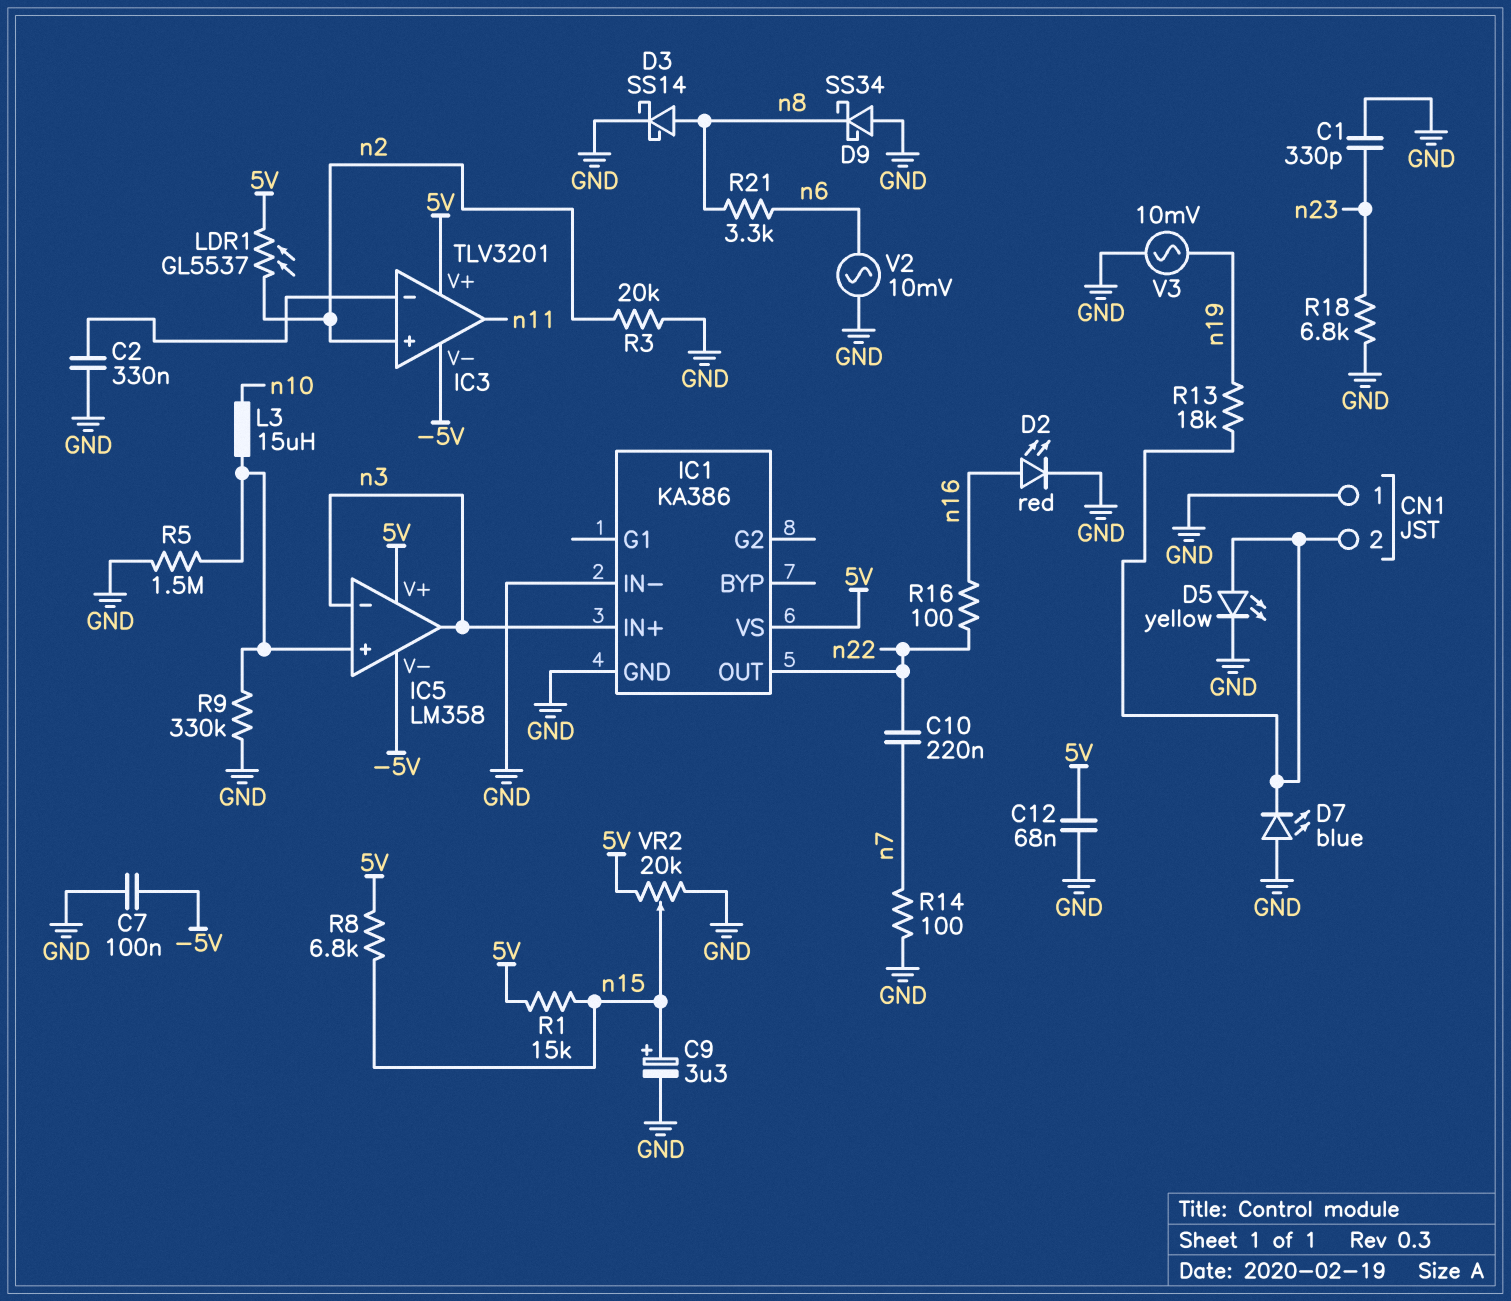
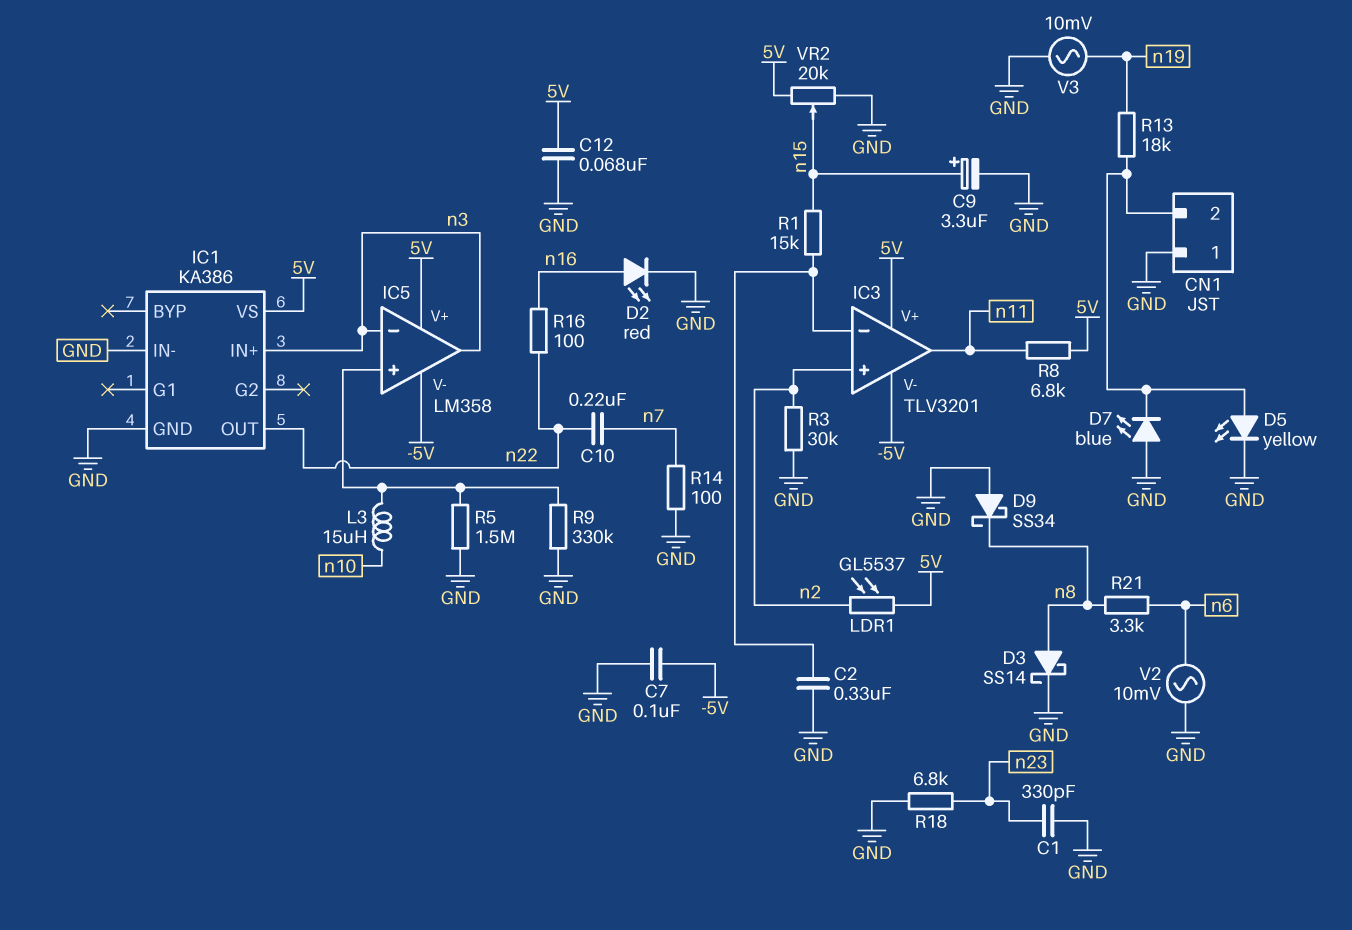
R1: 15k (5V, n15) -> 15k (IC3/in-, n15)
R3: 20k (GND, n2) -> 30k (GND, n2)
R8: 6.8k (5V, n15) -> 6.8k (5V, n11)

